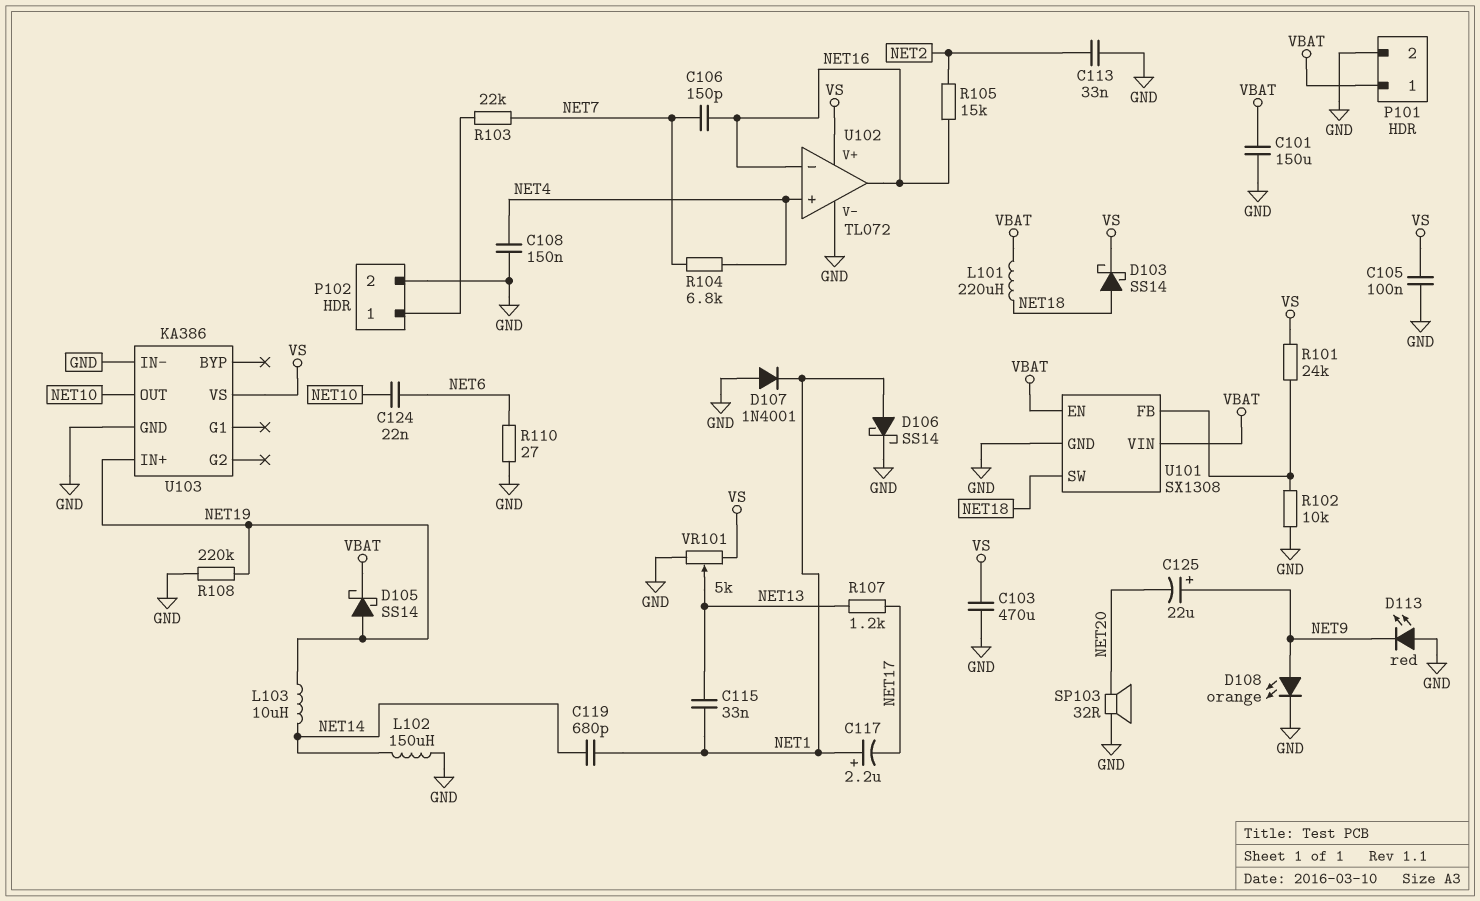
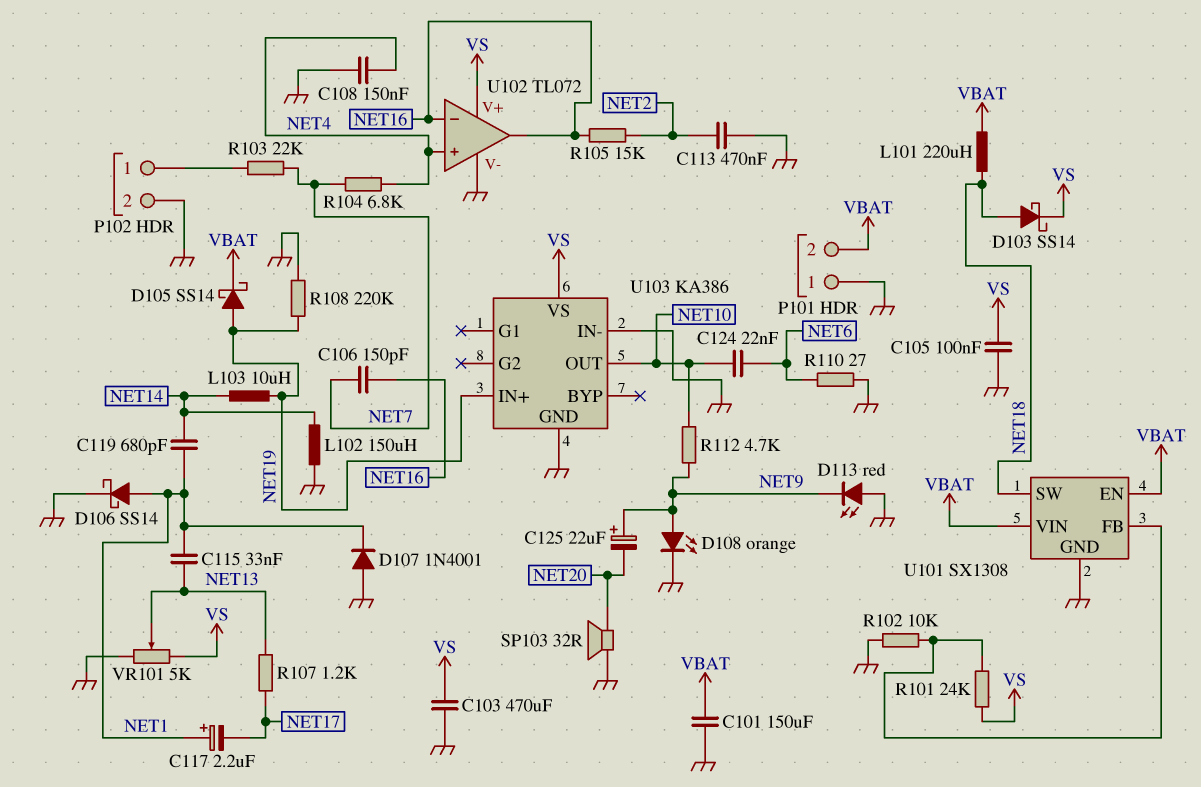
C113: 33nF (GND, NET2) -> 470nF (GND, NET2)
P101 pin 1: VBAT -> GND
P101 pin 2: GND -> VBAT
R112: none -> 4.7k (NET9, NET10)

